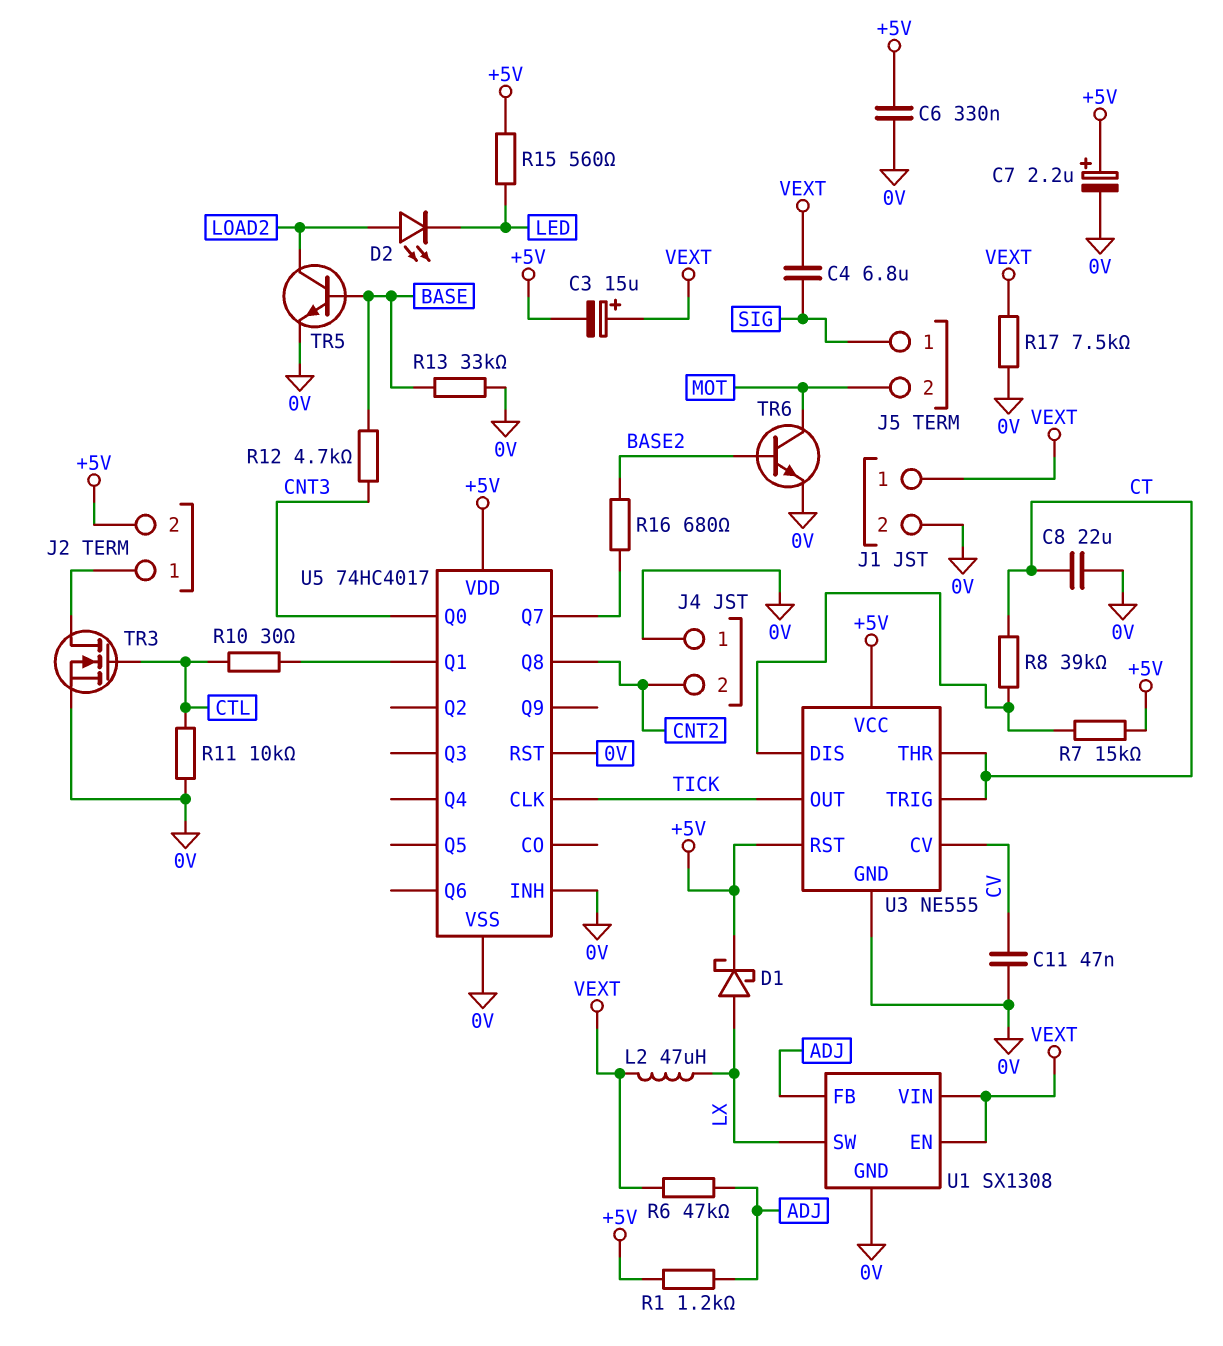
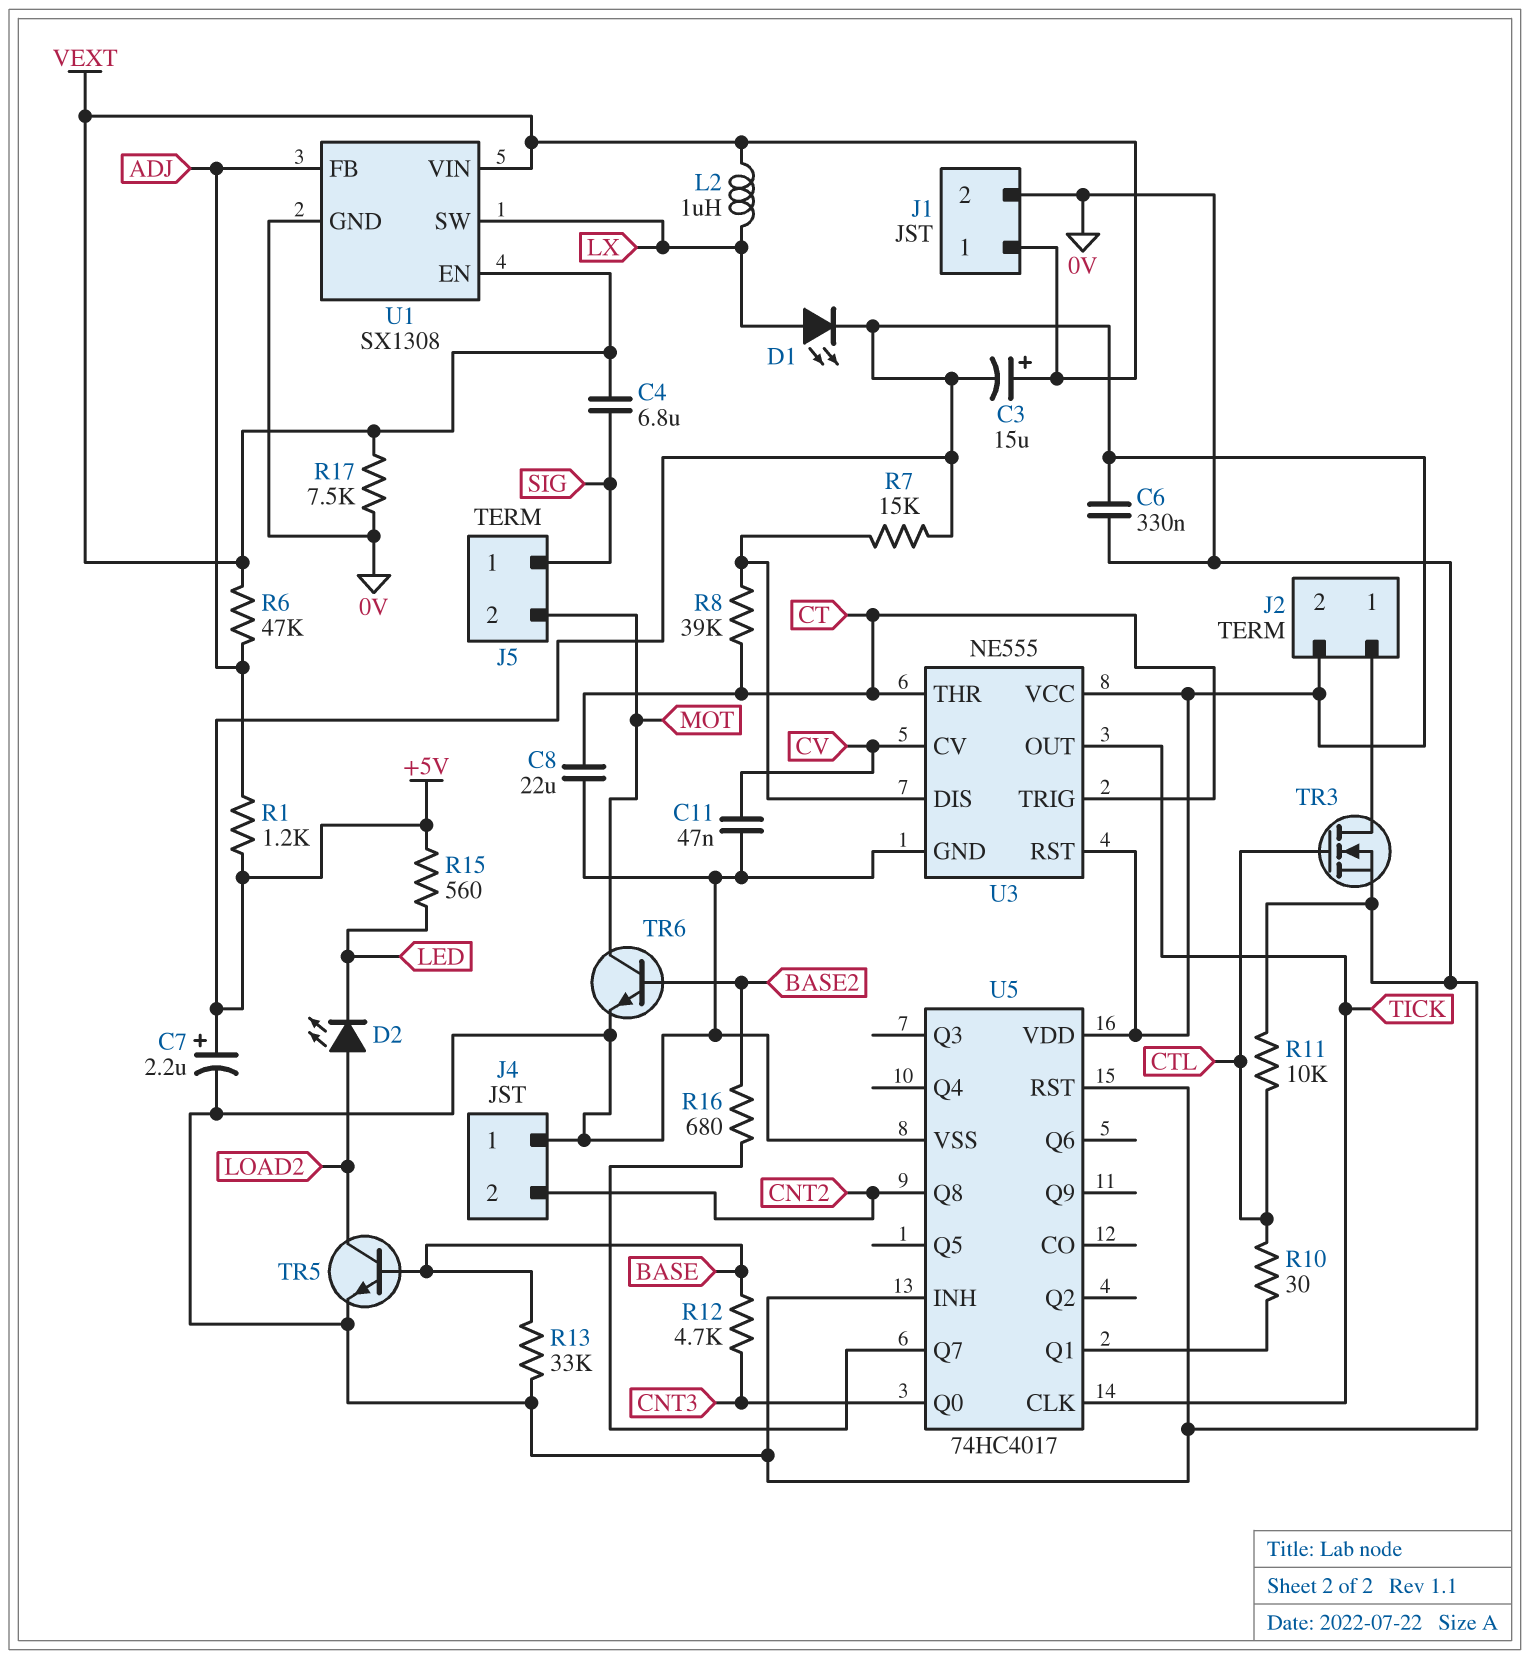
D1: schottky (A LX, K +5V) -> LED (A LX, K +5V)
L2: 47uH (LX, VEXT) -> 1uH (LX, VEXT)

